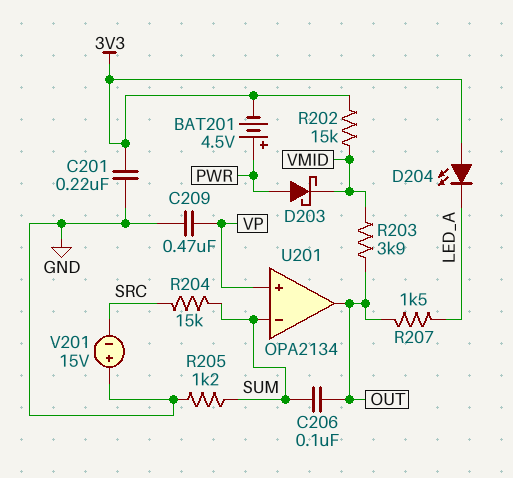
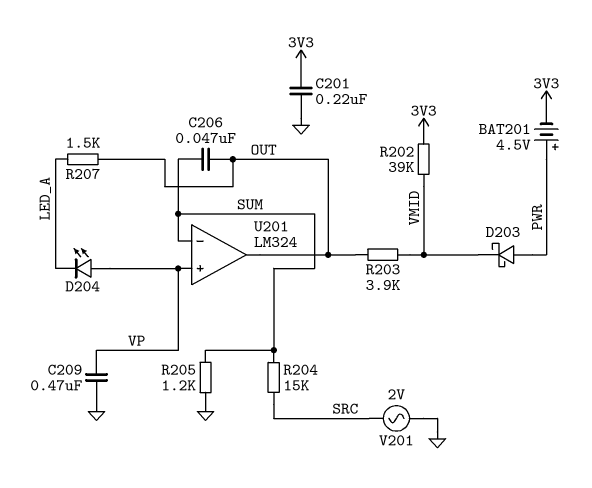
C206: 100nF (OUT, SUM) -> 47nF (OUT, SUM)
D204: LED (A 3V3, K LED_A) -> LED (A VP, K LED_A)
R202: 15k (3V3, VMID) -> 39k (3V3, VMID)
U201: OPA2134 -> LM324
V201: 15V (plus GND, minus SRC) -> AC 2V (GND, SRC)

